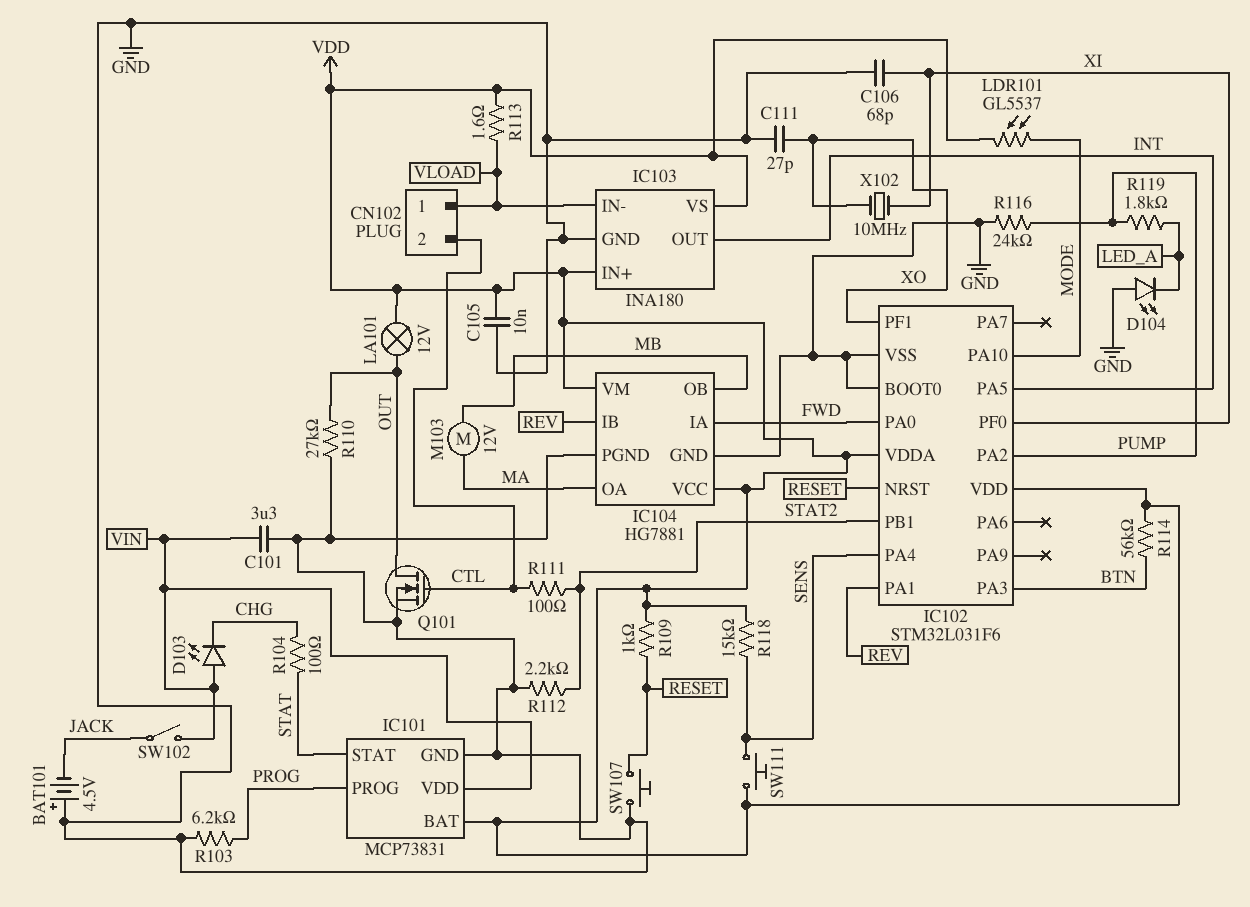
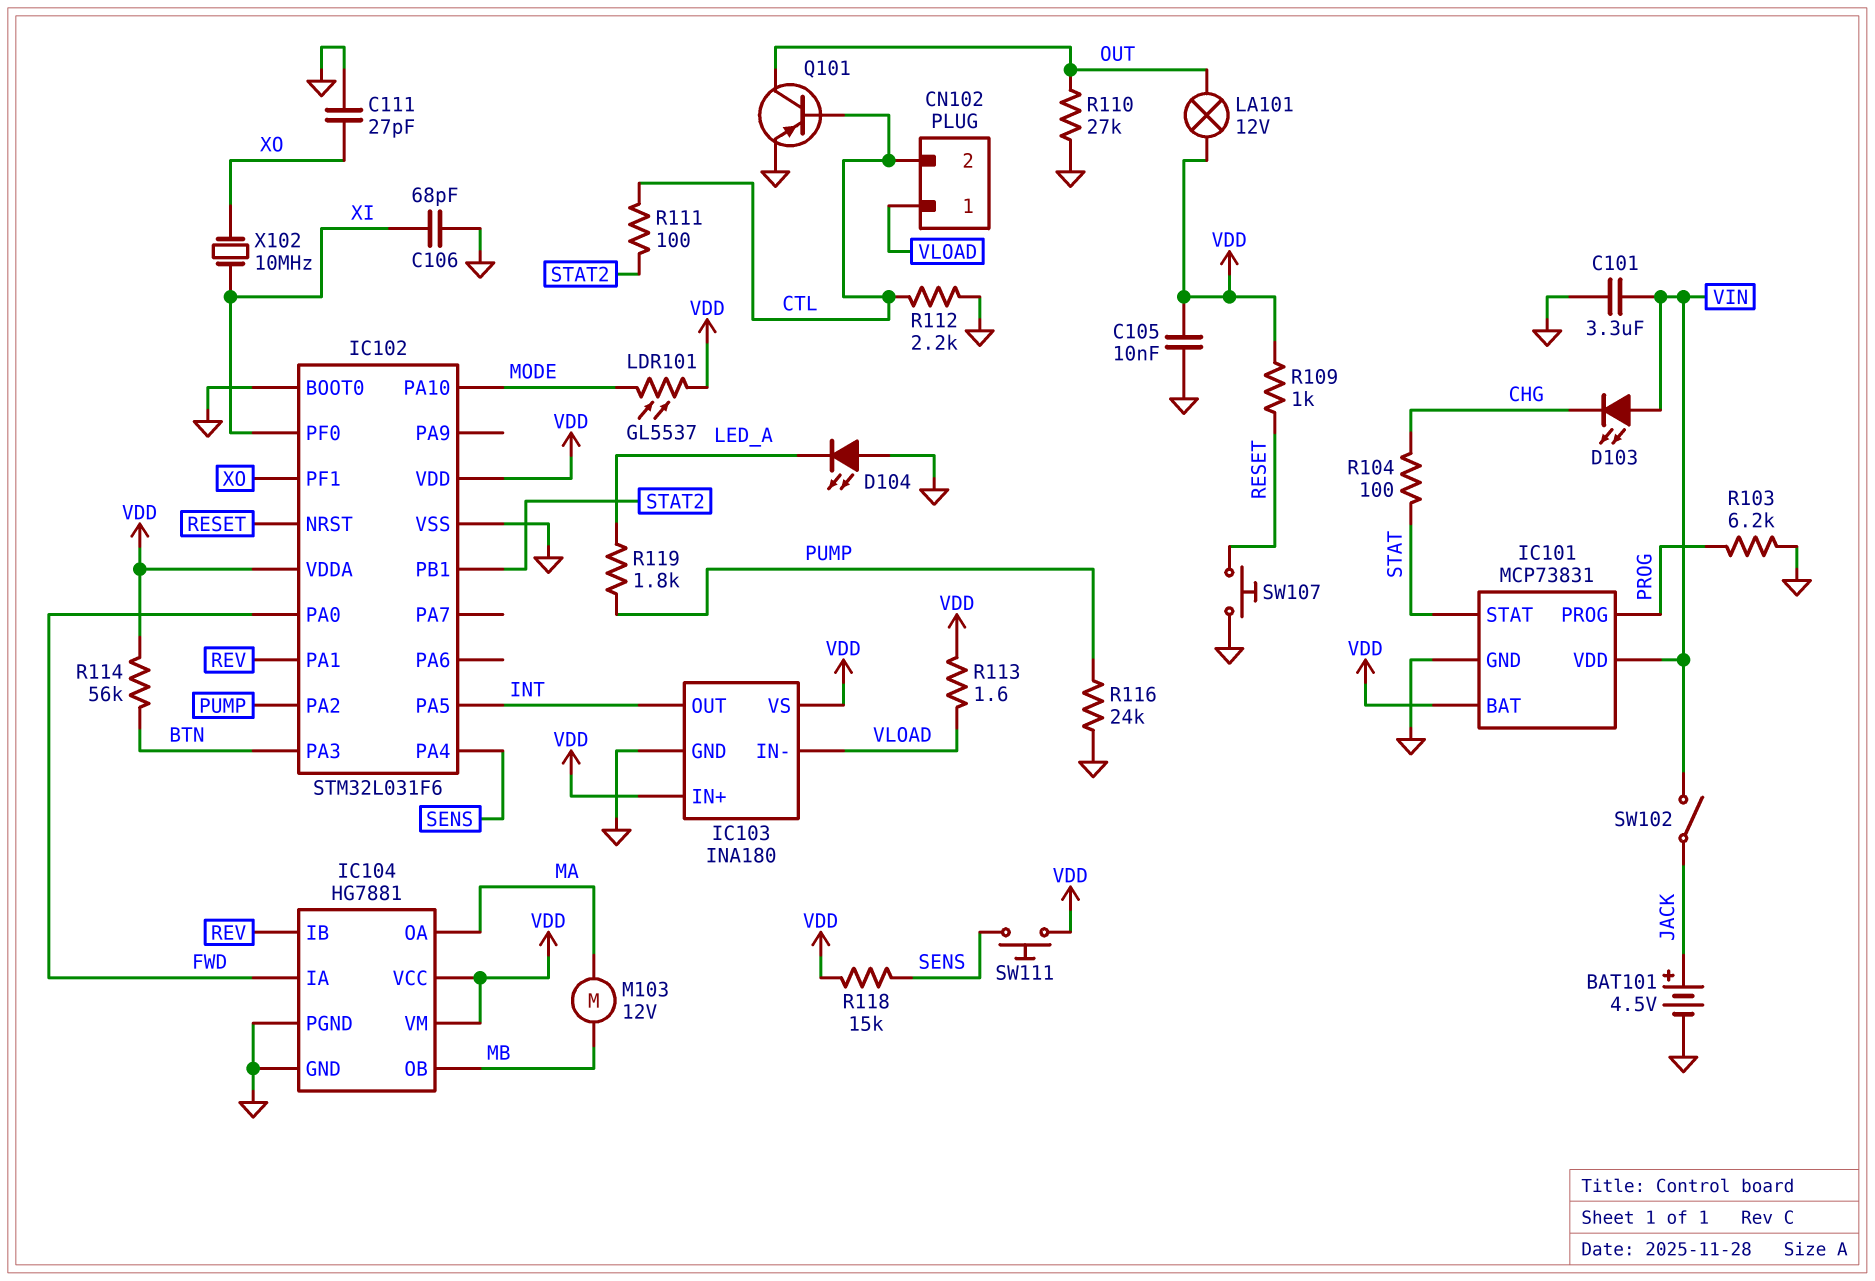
BAT101: 4.5V (plus GND, minus JACK) -> 4.5V (plus JACK, minus GND)
Q101: NMOS (G CTL, D OUT, S GND) -> PNP (B CTL, C OUT, E GND)
R112: 2.2k (GND, STAT2) -> 2.2k (CTL, GND)

